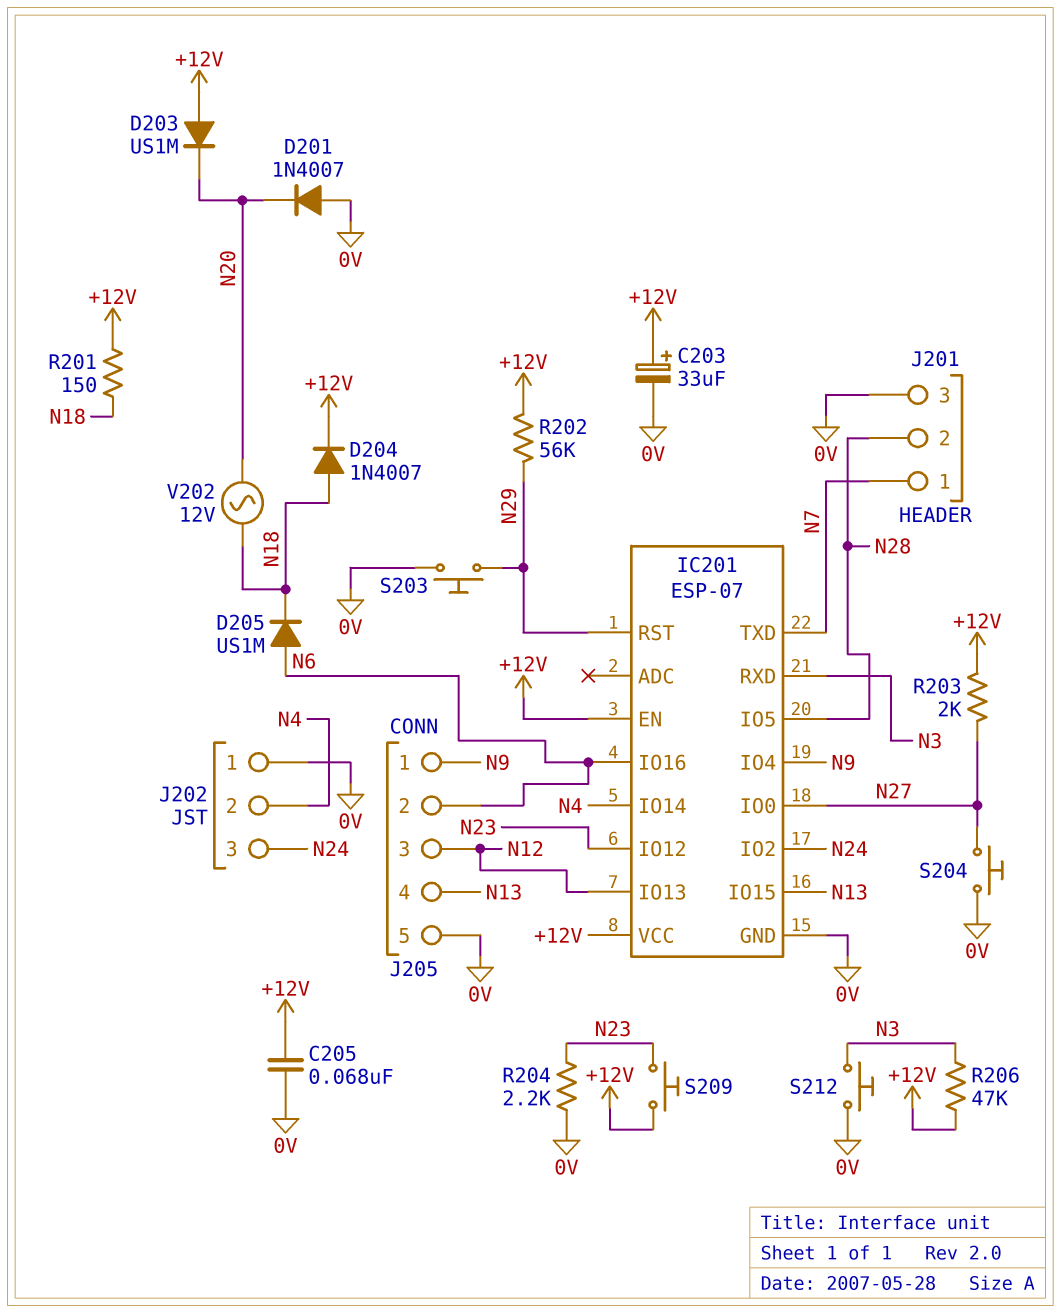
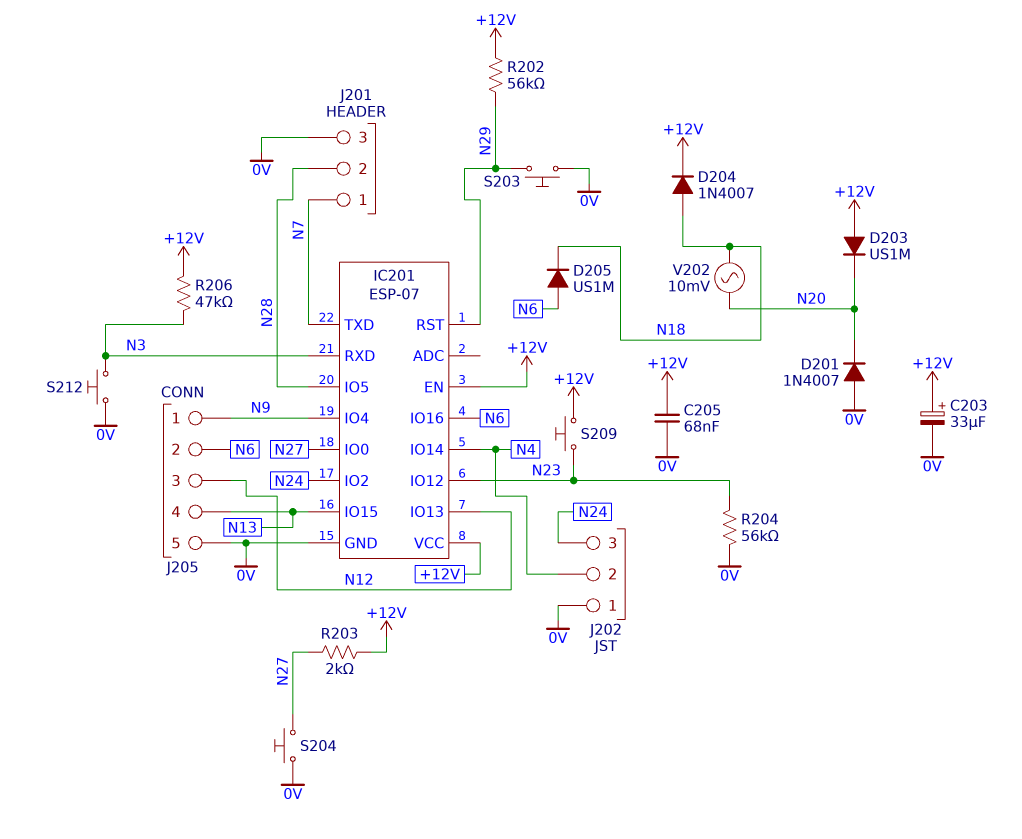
R201: 150 (+12V, N18) -> none
R204: 2.2k (0V, N23) -> 56k (0V, N23)
V202: AC 12V (N18, N20) -> AC 10mV (N18, N20)

